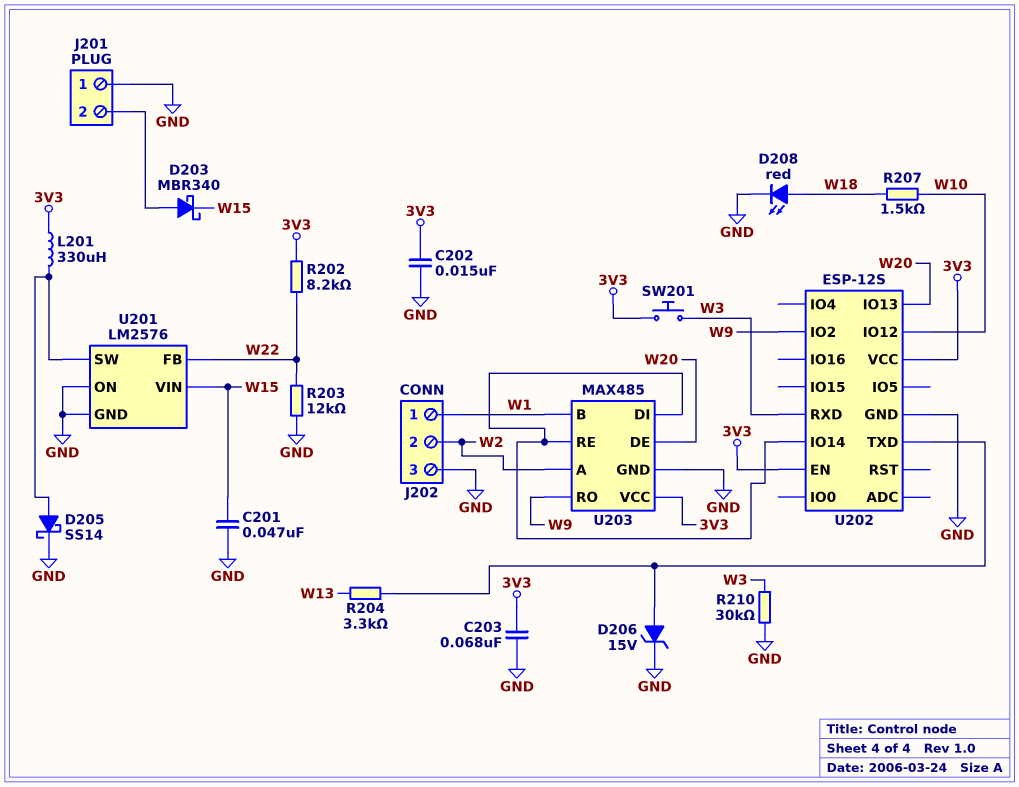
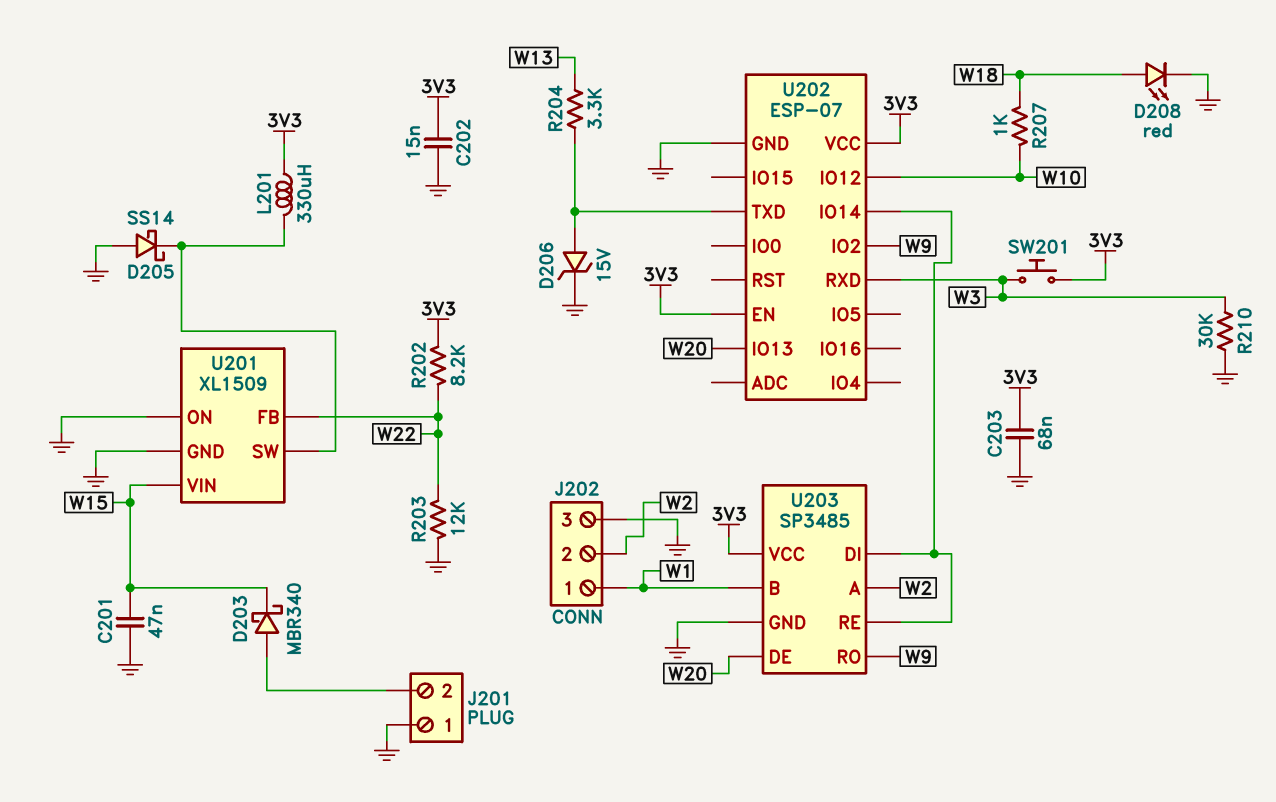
D205: schottky SS14 (A U201/SW, K GND) -> schottky SS14 (A GND, K U201/SW)
R207: 1.5k (W10, W18) -> 1k (W10, W18)
U201: LM2576 -> XL1509
U202: ESP-12S -> ESP-07
U203: MAX485 -> SP3485

